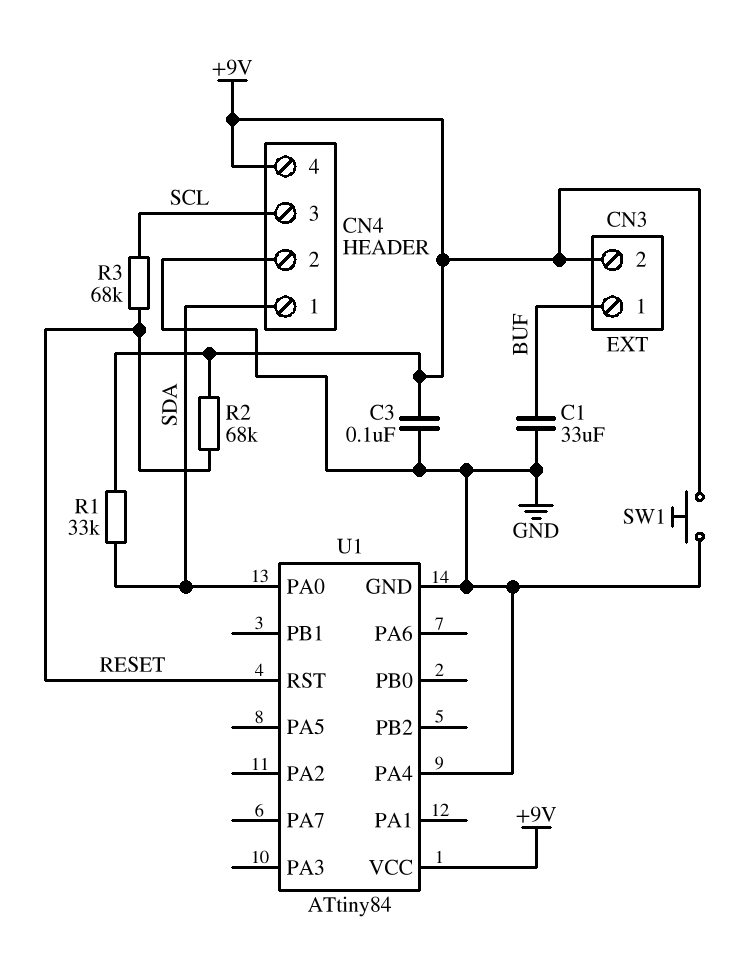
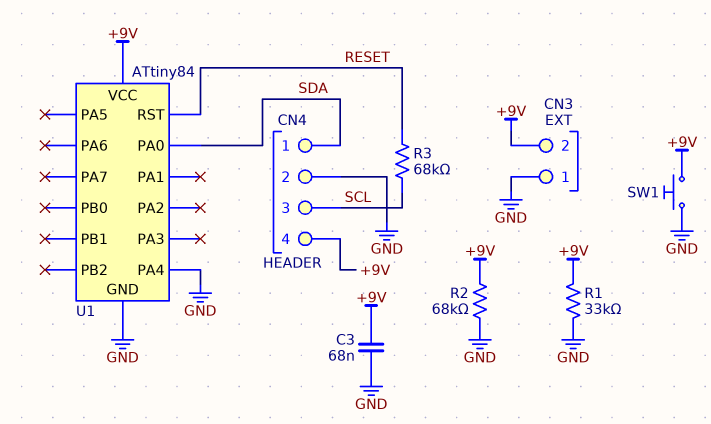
C1: 33uF (BUF, GND) -> none
C3: 100nF (+9V, GND) -> 68nF (+9V, GND)
CN3 pin 1: BUF -> GND
R1: 33k (+9V, SDA) -> 33k (+9V, GND)
R2: 68k (+9V, RESET) -> 68k (+9V, GND)

